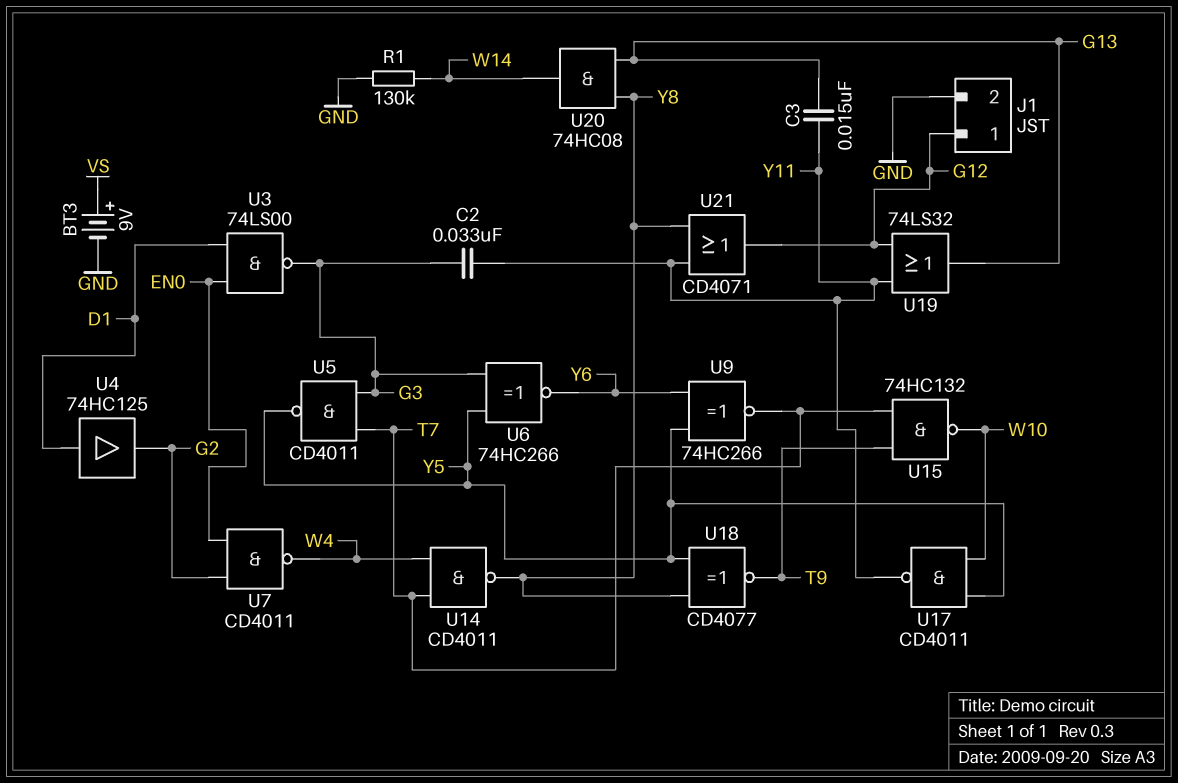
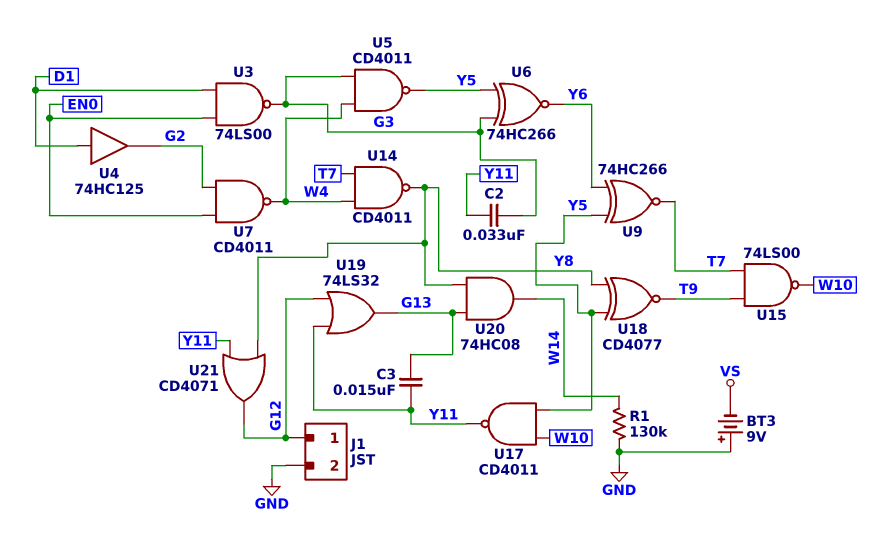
BT3: 9V (plus VS, minus GND) -> 9V (plus GND, minus VS)
U5: NAND CD4011 (in G3, in T7, out Y5) -> NAND CD4011 (in G3, in W4, out Y5)
U15: NAND 74HC132 (in T7, in T9, out W10) -> NAND 74LS00 (in T7, in T9, out W10)

